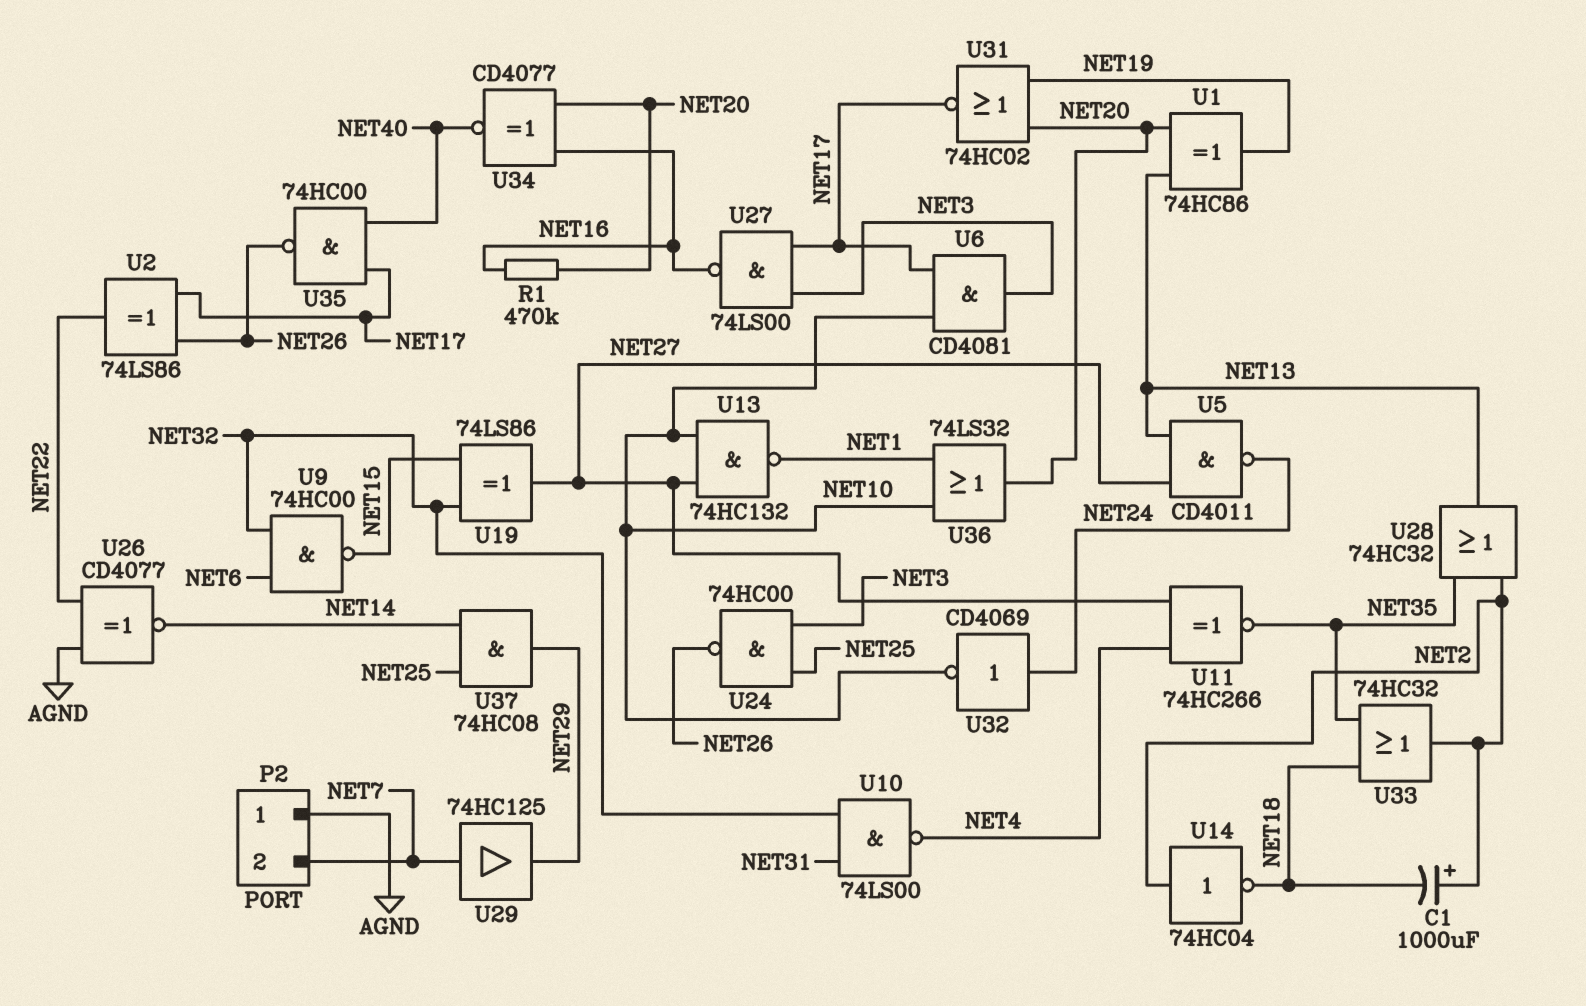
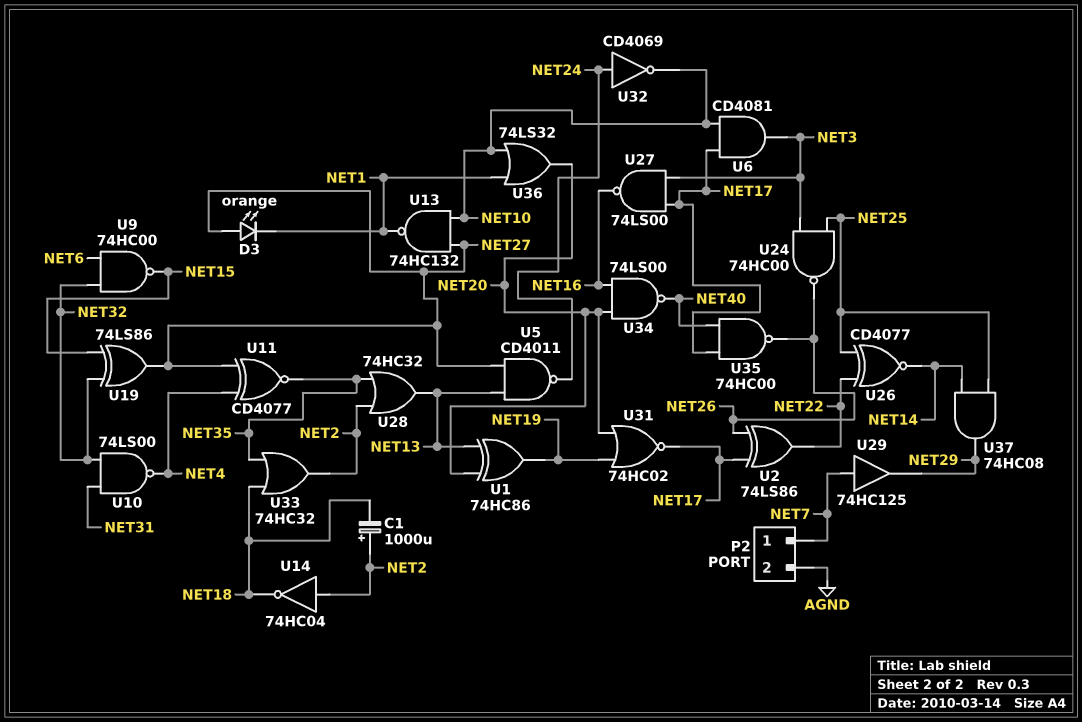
D3: none -> LED orange (A NET27, K NET1)
P2 pin 1: AGND -> NET7
P2 pin 2: NET7 -> AGND
R1: 470k (NET16, NET20) -> none
U11: XNOR 74HC266 (in NET4, in NET27, out NET35) -> XNOR CD4077 (in NET4, in NET27, out NET35)
U26: XNOR CD4077 (in AGND, in NET22, out NET14) -> XNOR CD4077 (in NET22, in NET25, out NET14)
U34: XNOR CD4077 (in NET16, in NET20, out NET40) -> NAND 74LS00 (in NET16, in NET20, out NET40)

